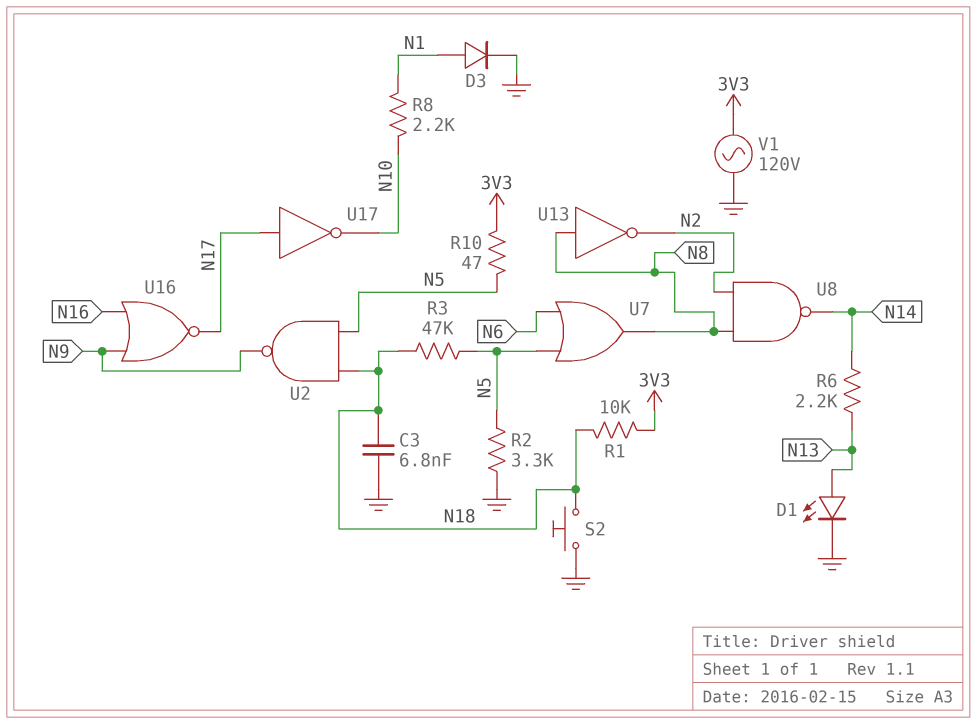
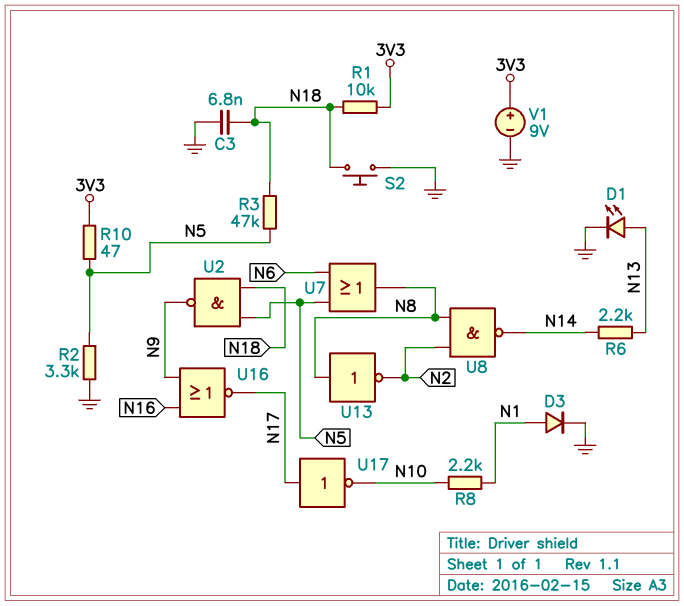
V1: AC 120V (3V3, GND) -> 9V (plus 3V3, minus GND)

